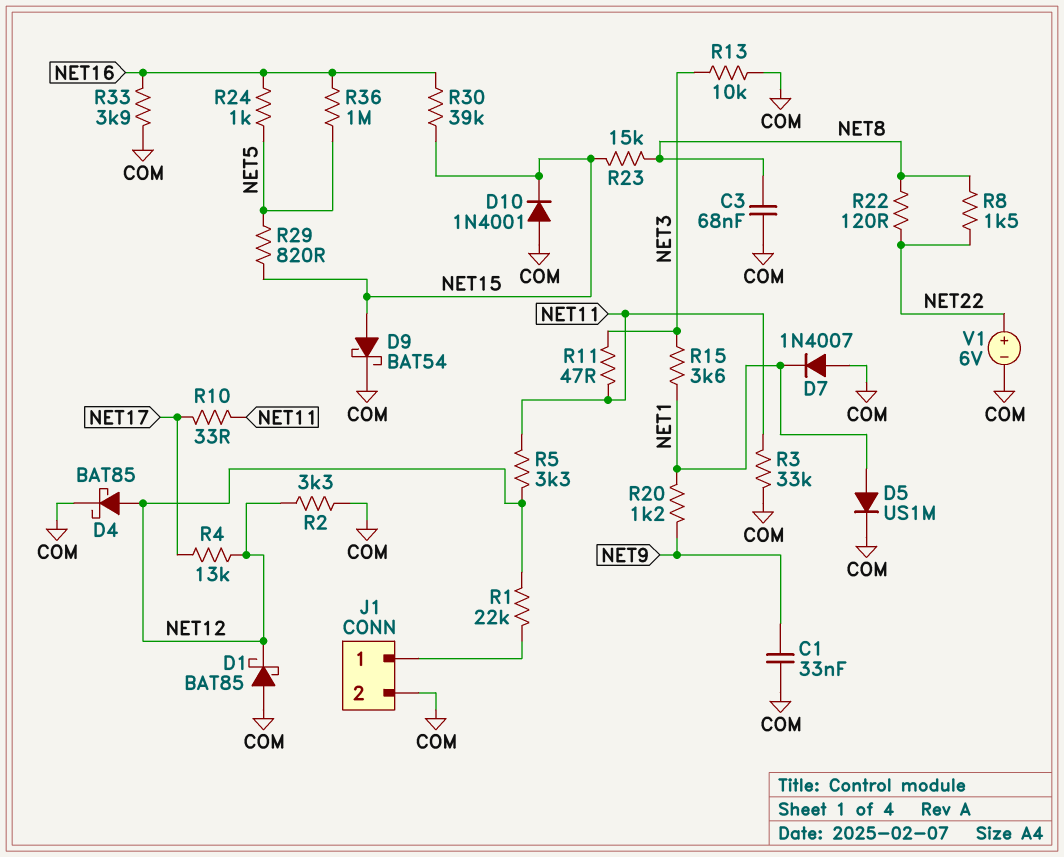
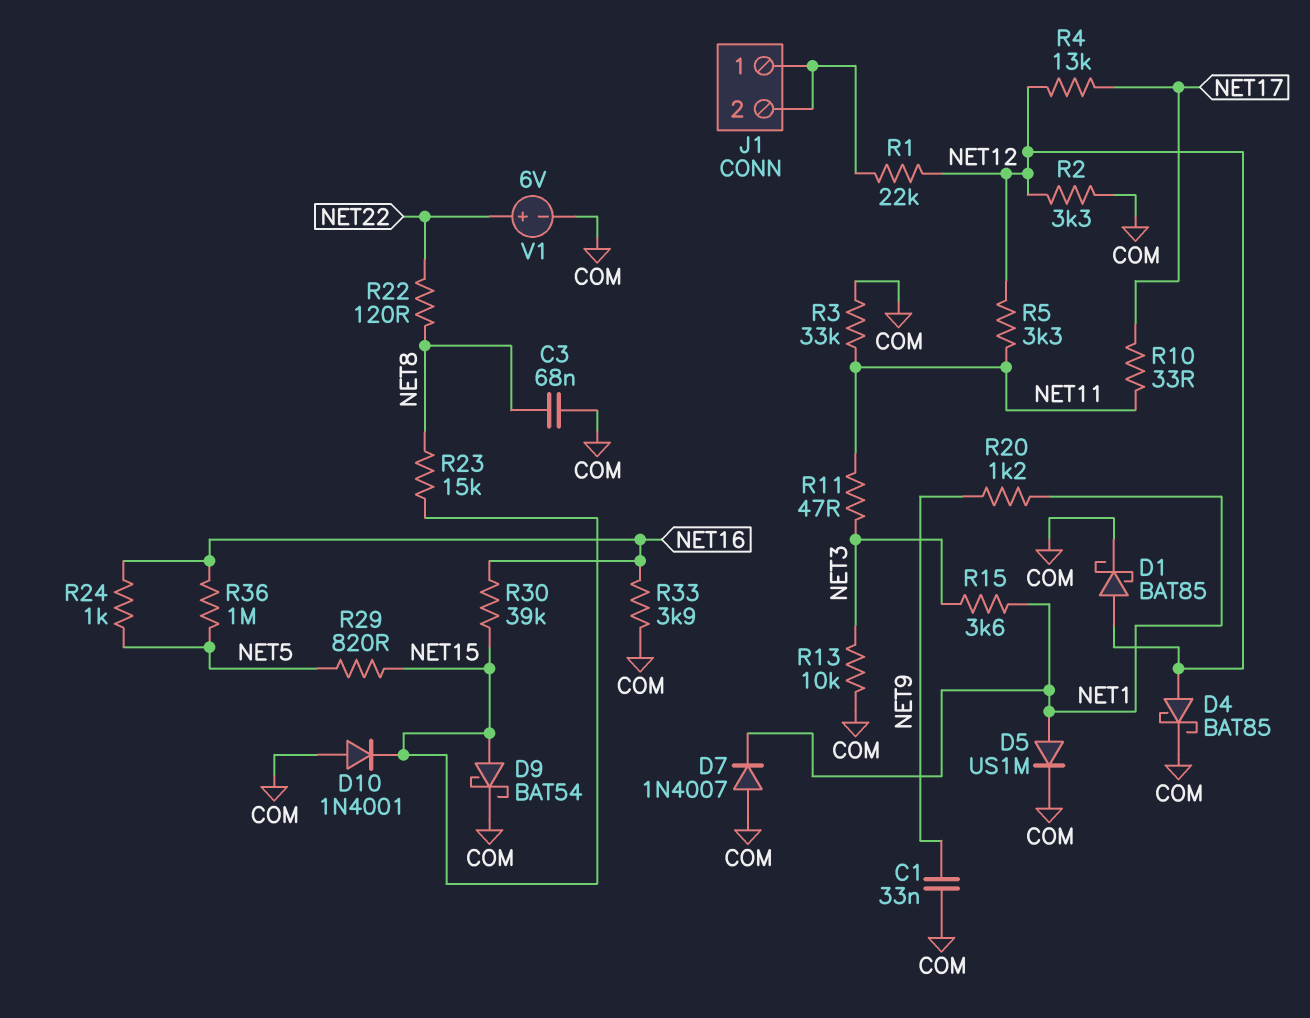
D1: schottky BAT85 (A COM, K NET12) -> schottky BAT85 (A NET12, K COM)
J1 pin 2: COM -> J1/1
R8: 1.5k (NET8, NET22) -> none

